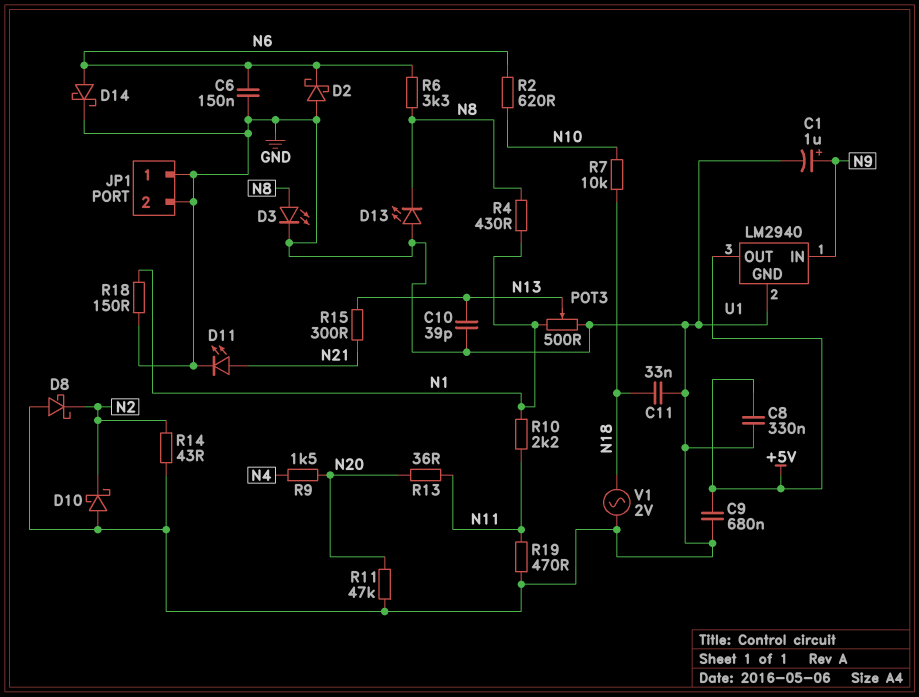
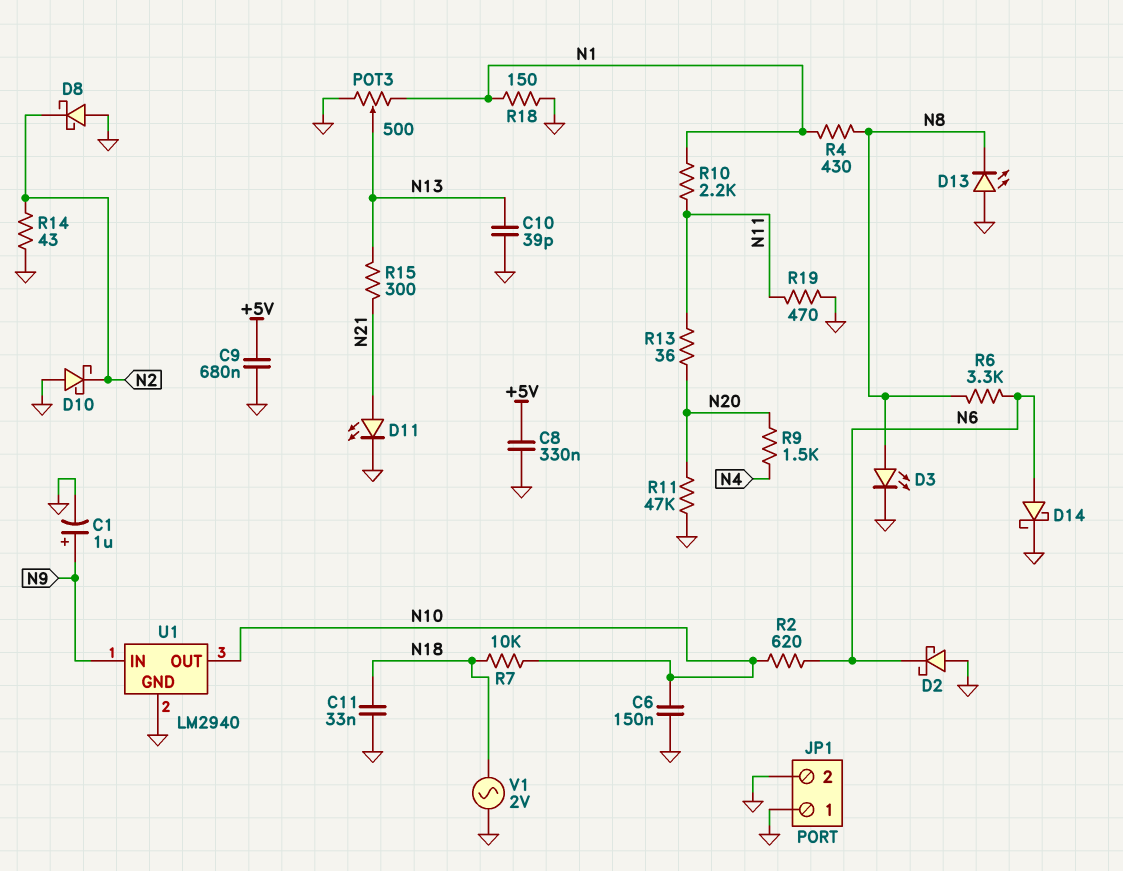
C6: 150nF (GND, N6) -> 150nF (GND, N10)
U1 pin OUT: +5V -> N10

